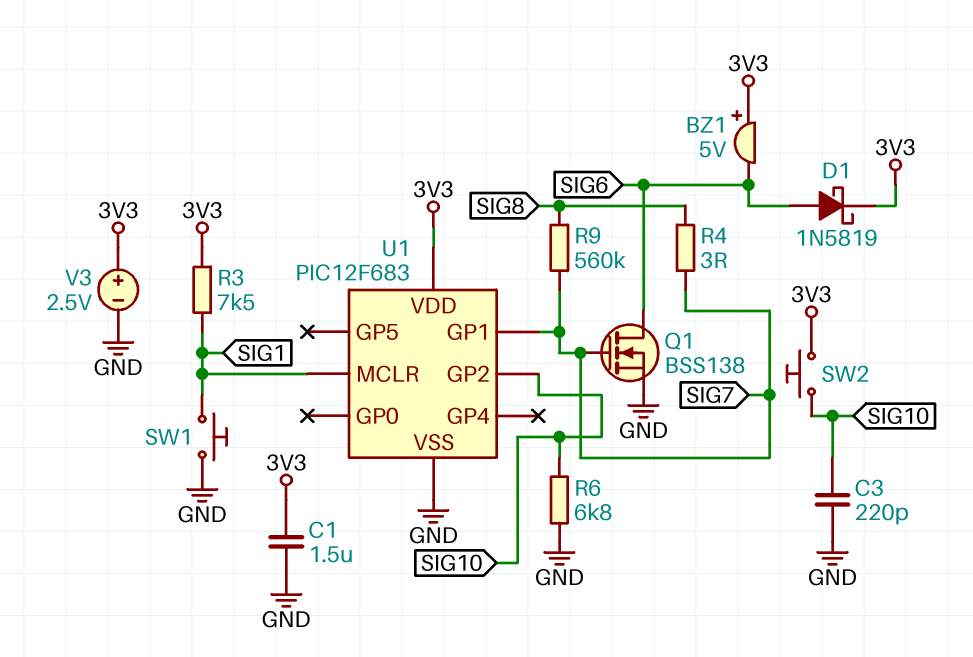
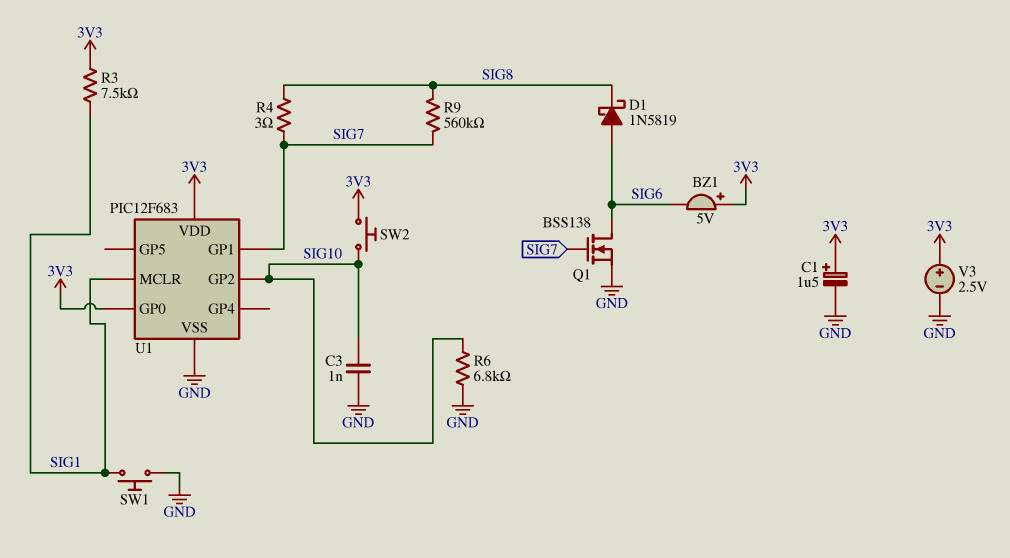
C1: 1.5uF (3V3, GND) -> 1.5uF (plus 3V3, minus GND)
C3: 220pF (GND, SIG10) -> 1nF (GND, SIG10)
D1: schottky 1N5819 (A SIG6, K 3V3) -> schottky 1N5819 (A SIG6, K SIG8)
U1 pin GP0: none -> 3V3

